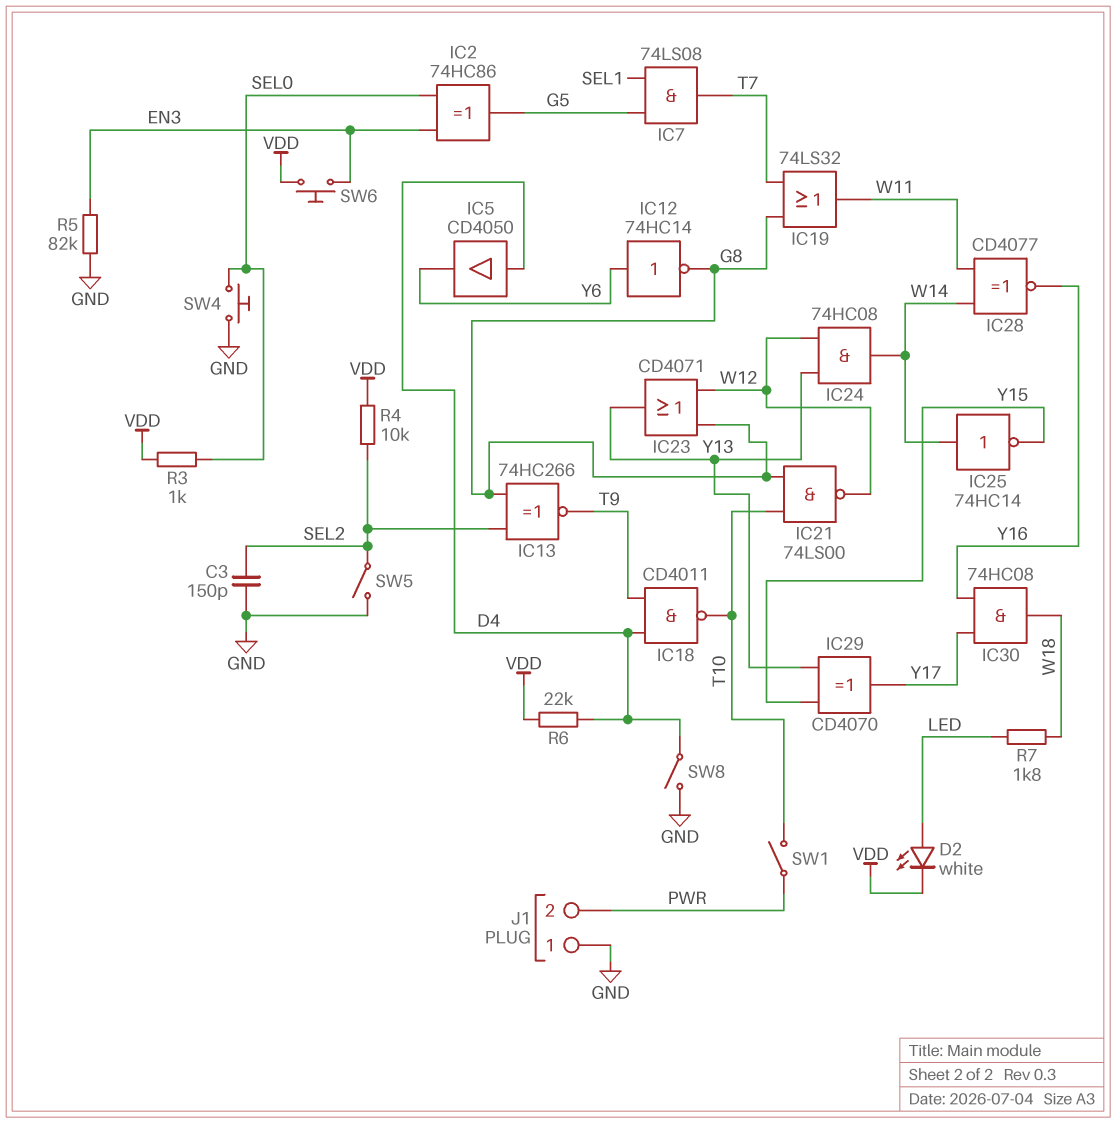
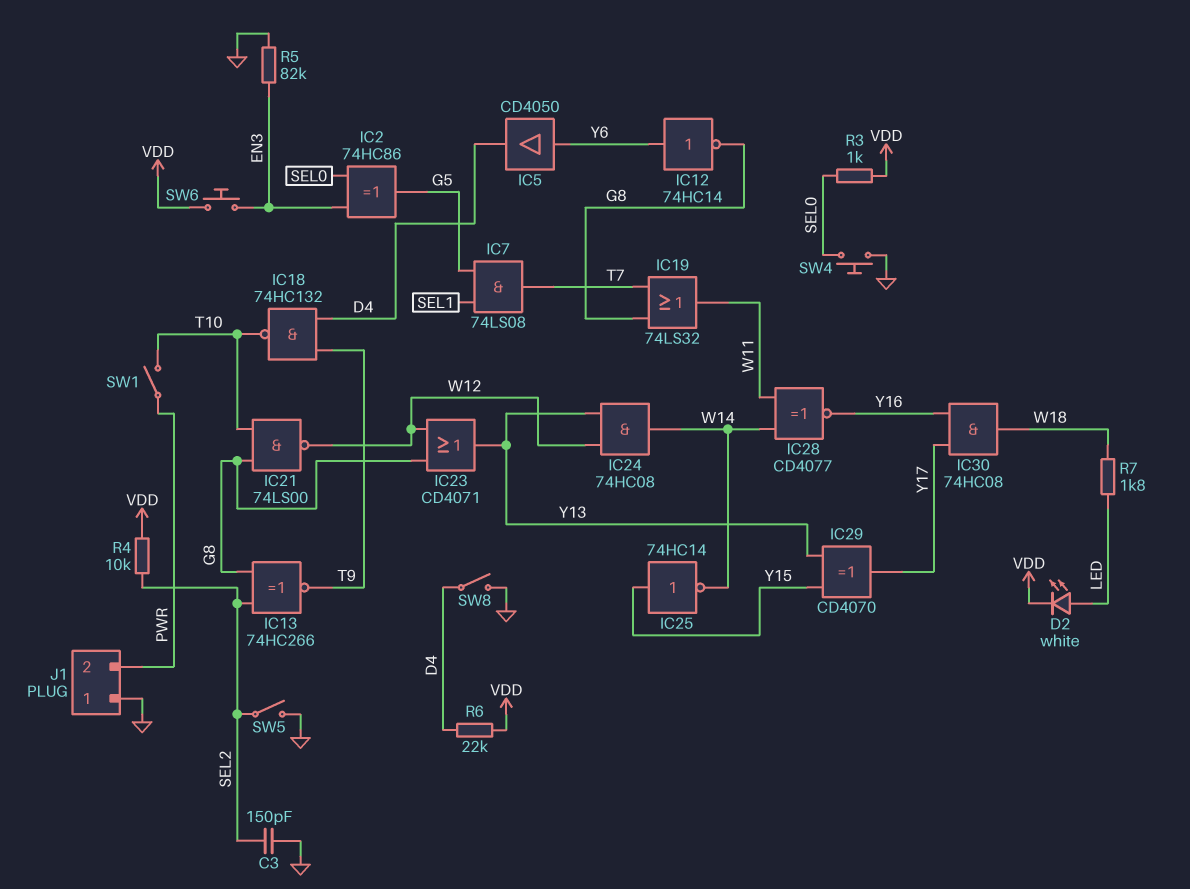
IC5: buffer CD4050 (in D4, out Y6) -> buffer CD4050 (in Y6, out D4)
IC18: NAND CD4011 (in D4, in T9, out T10) -> NAND 74HC132 (in D4, in T9, out T10)
IC25: NOT 74HC14 (in W14, out Y15) -> NOT 74HC14 (in Y15, out W14)

